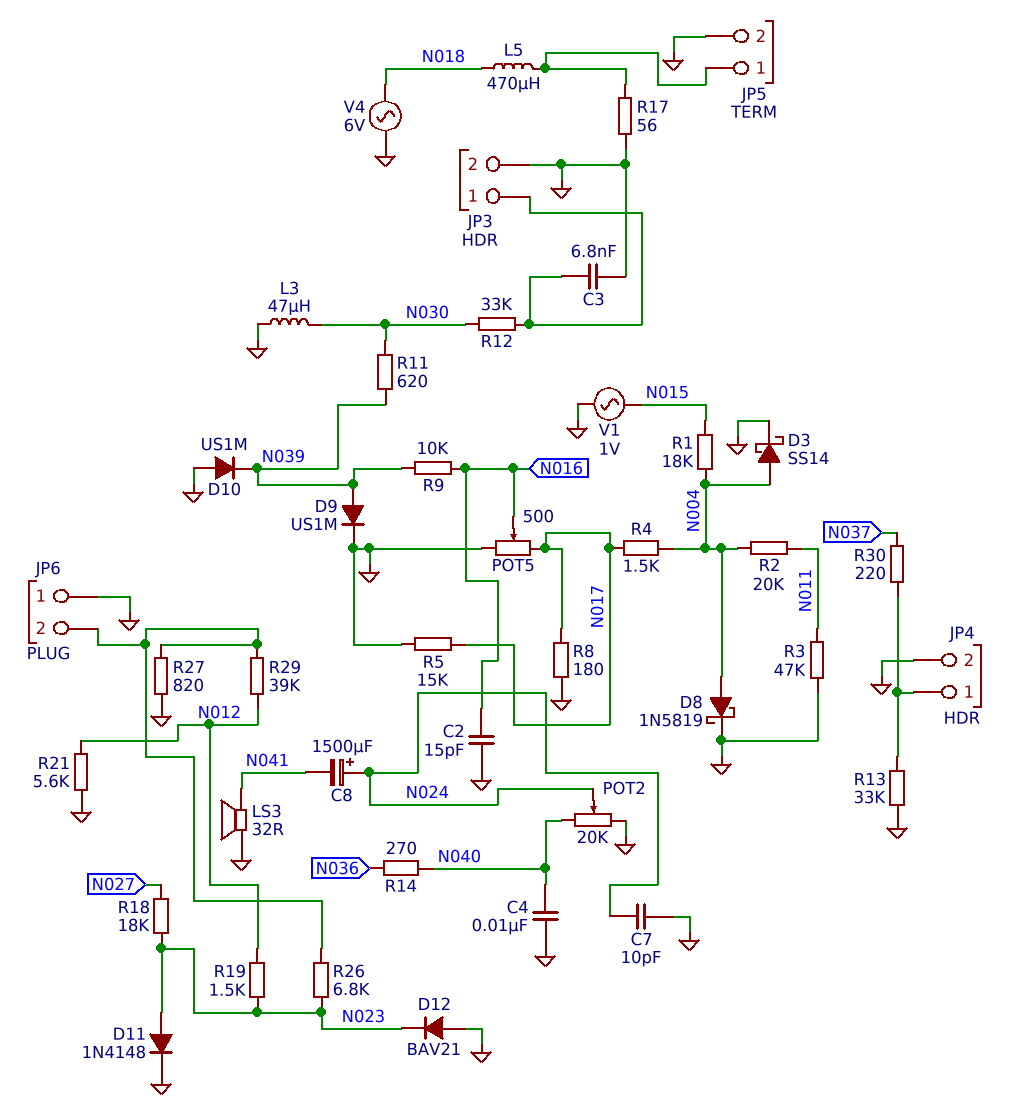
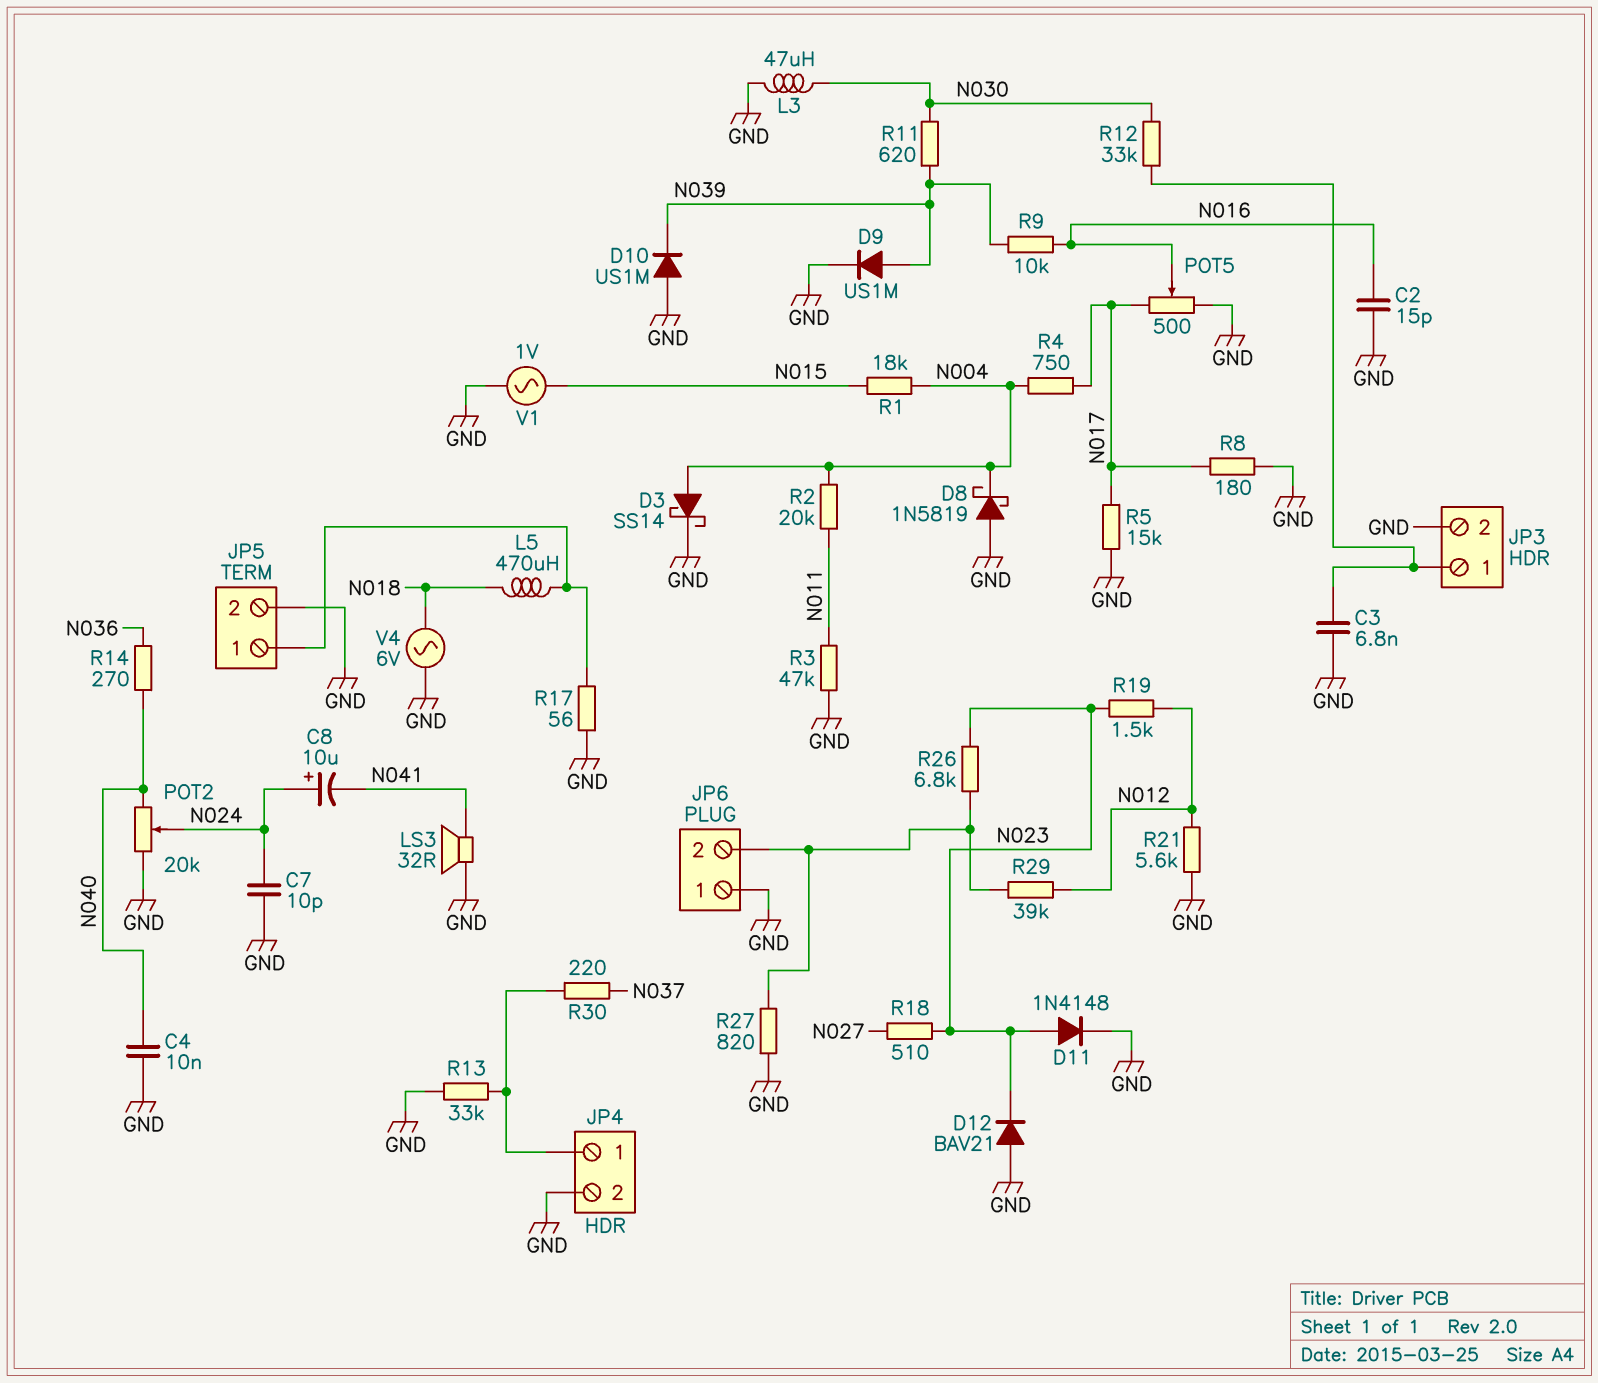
C8: 1500uF (plus N024, minus N041) -> 10uF (plus N024, minus N041)
D8: schottky 1N5819 (A N004, K GND) -> schottky 1N5819 (A GND, K N004)
R4: 1.5k (N004, N017) -> 750 (N004, N017)
R18: 18k (N023, N027) -> 510 (N023, N027)

